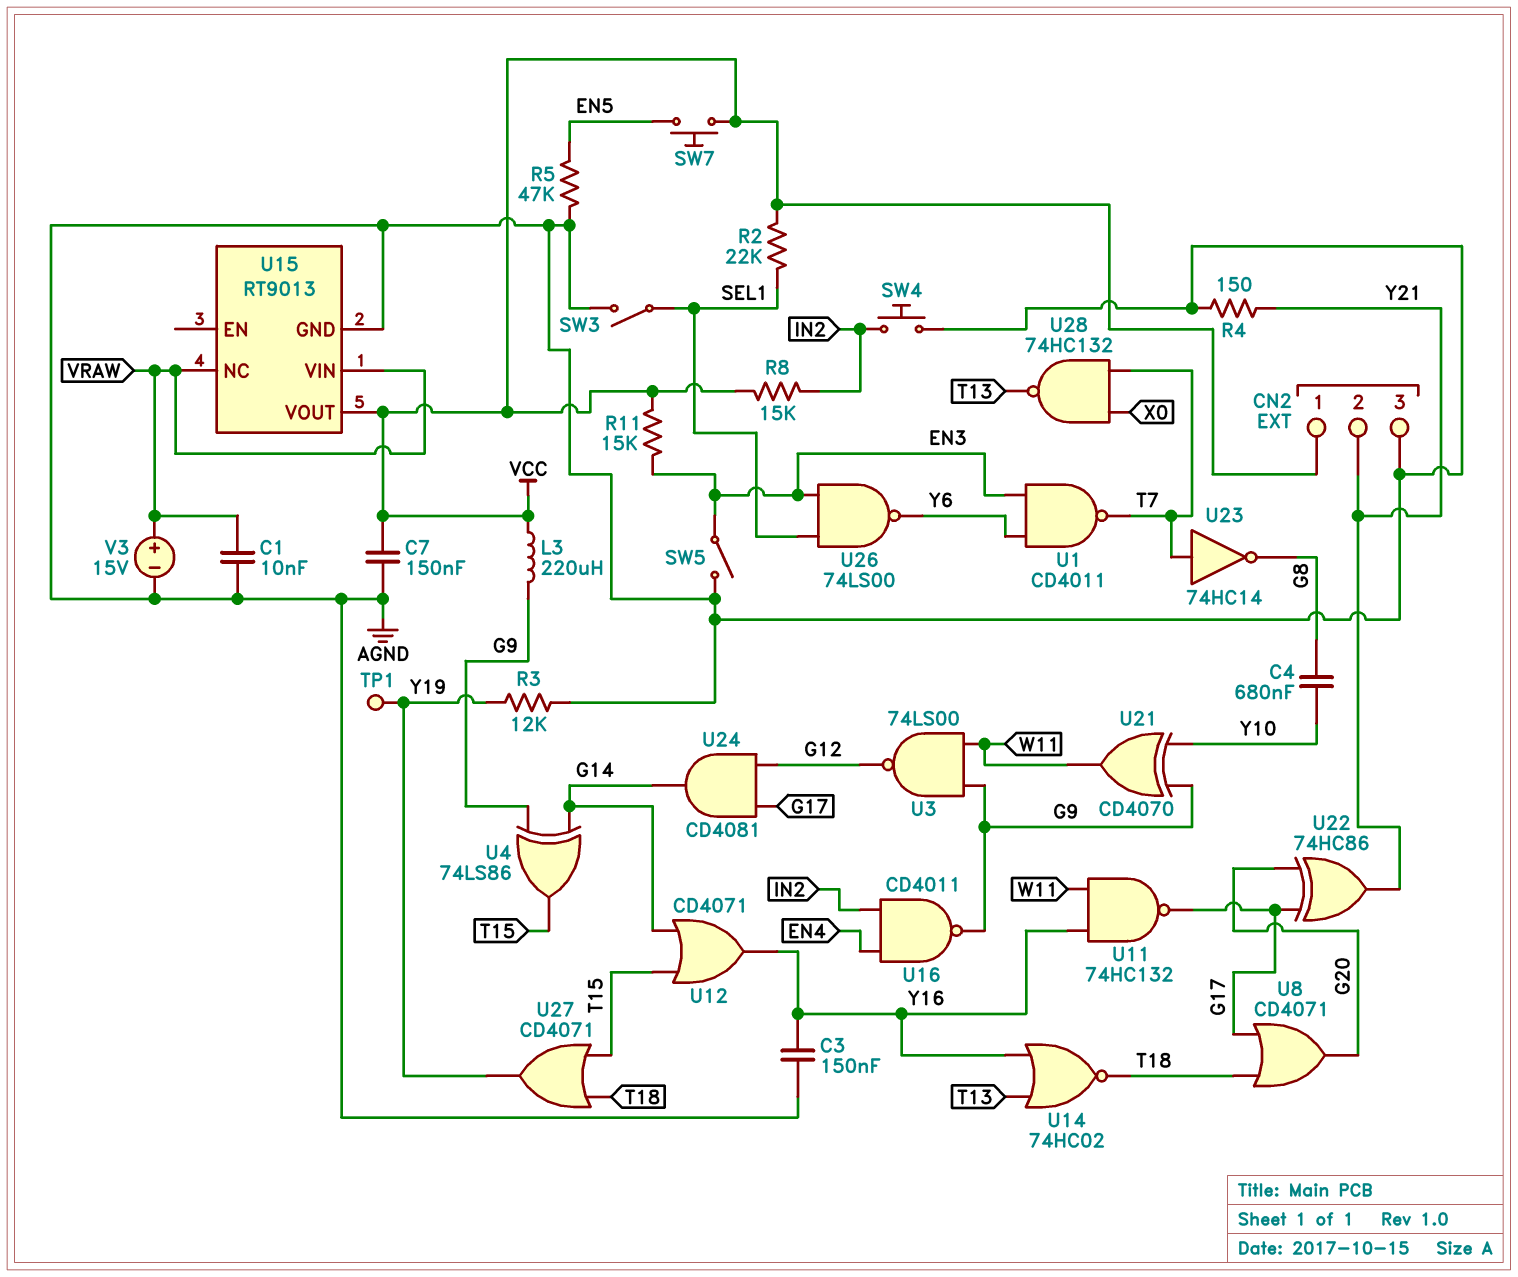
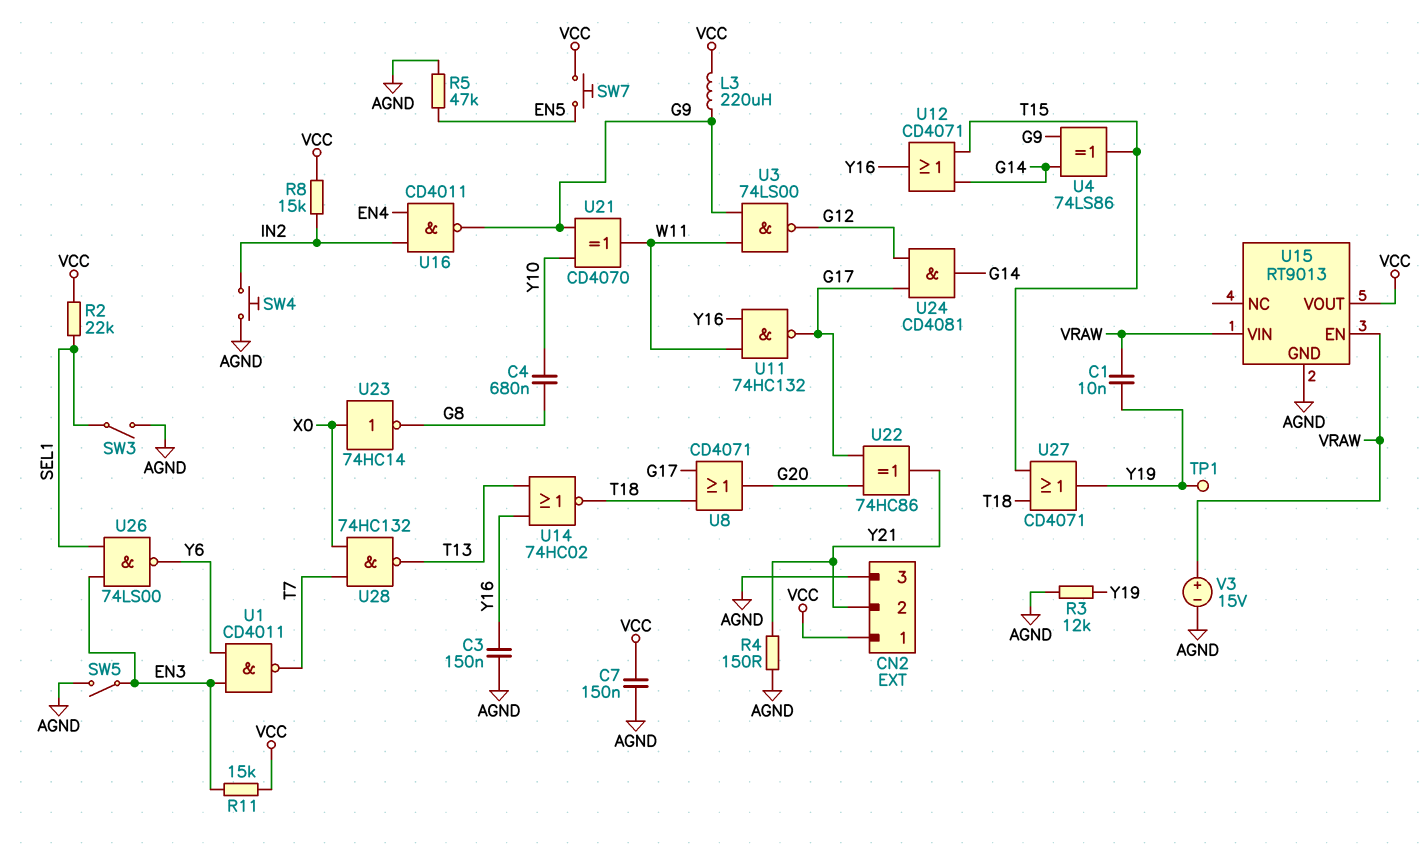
C1: 10nF (AGND, VRAW) -> 10nF (VRAW, Y19)
U15 pin EN: none -> VRAW
U15 pin NC: VRAW -> none
U23: NOT 74HC14 (in T7, out G8) -> NOT 74HC14 (in X0, out G8)

